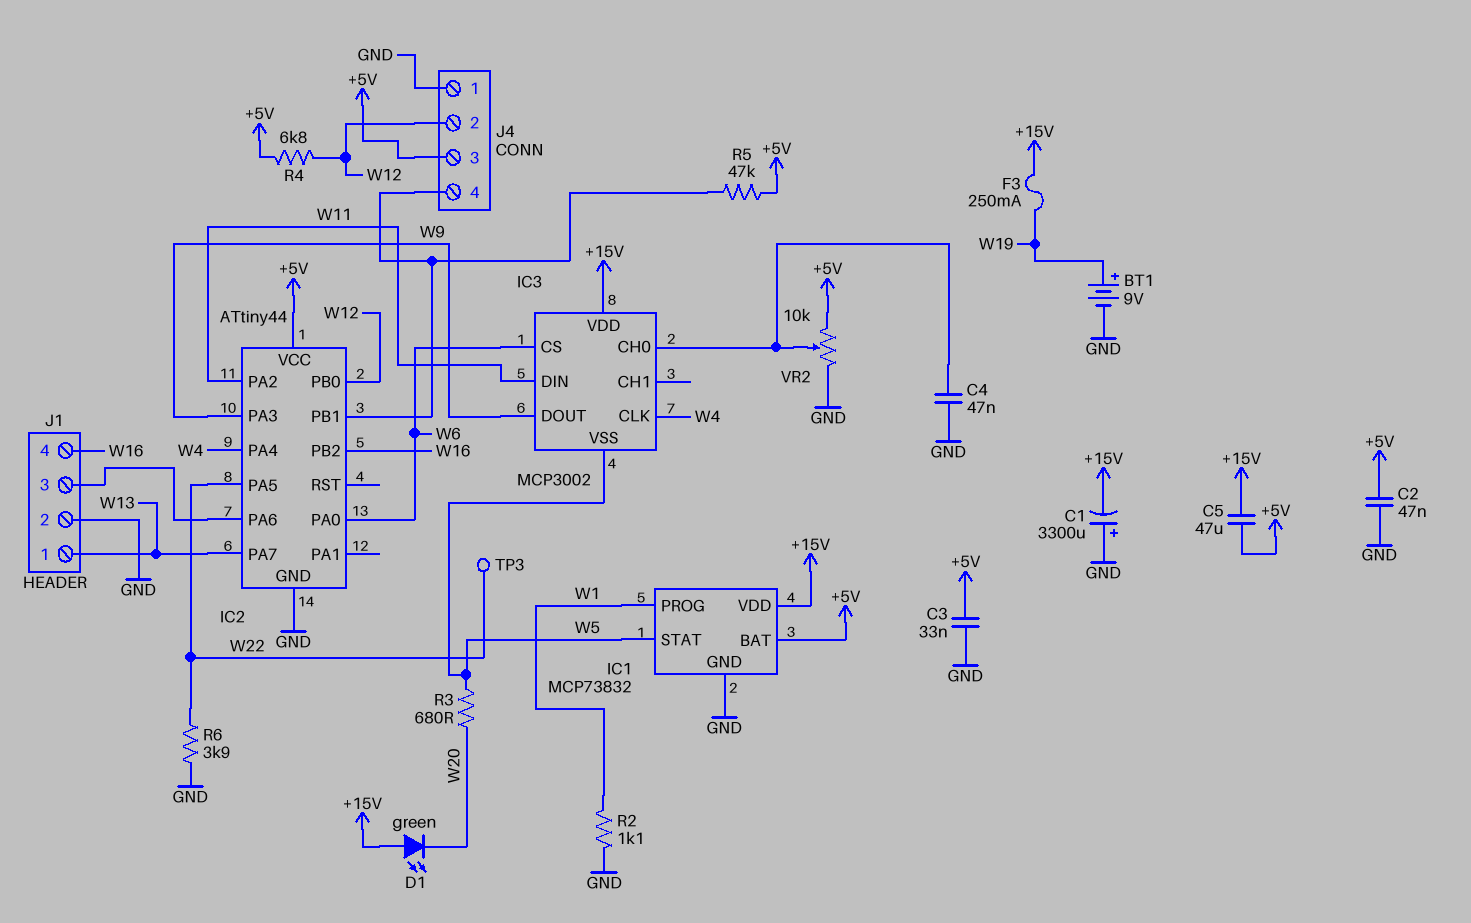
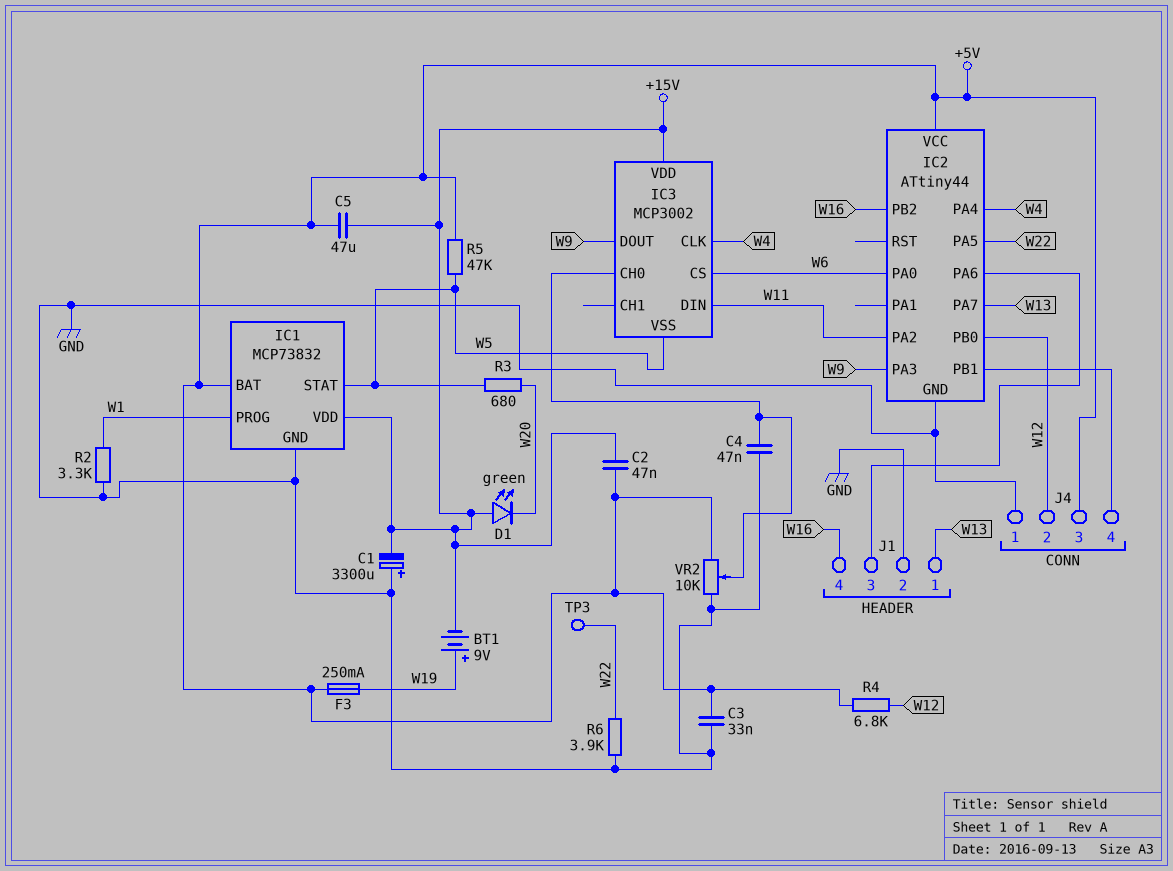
BT1: 9V (plus W19, minus GND) -> 9V (plus W19, minus +15V)
C2: 47nF (+5V, GND) -> 47nF (+5V, +15V)
F3: 250mA (+15V, W19) -> 250mA (+5V, W19)
R2: 1.1k (GND, W1) -> 3.3k (GND, W1)
R5: 47k (+5V, IC2/PB1) -> 47k (+5V, W5)

